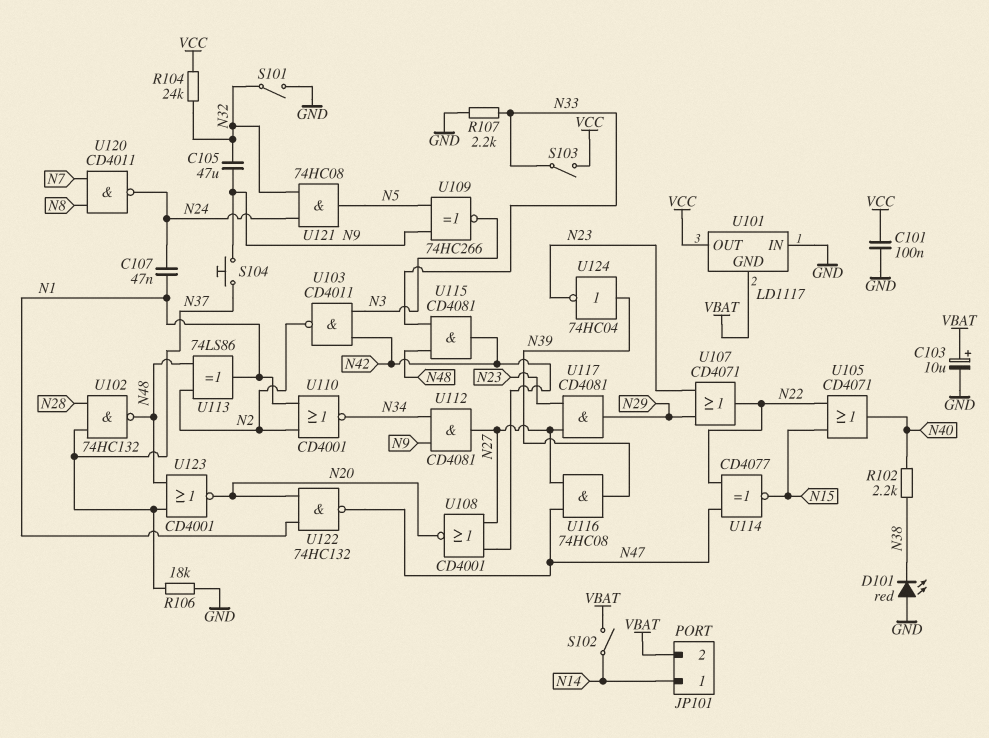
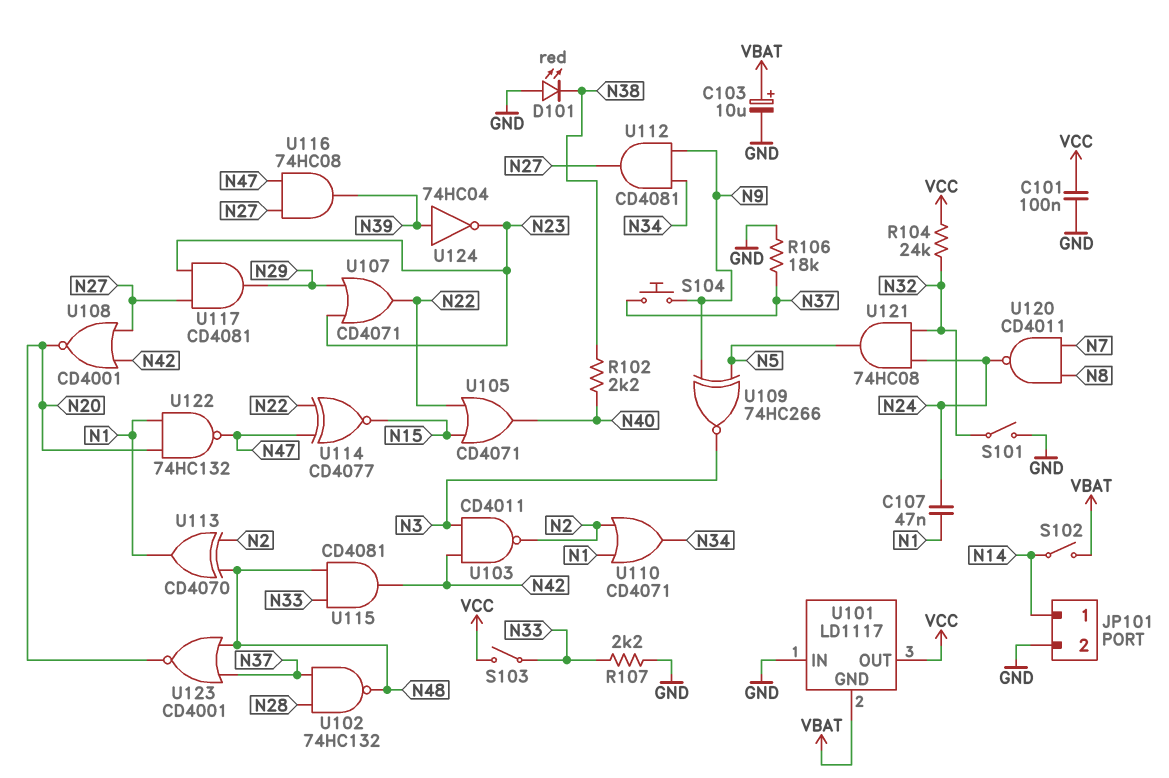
C105: 47uF (N9, N32) -> none
JP101 pin 2: VBAT -> GND
U110: NOR CD4001 (in N1, in N2, out N34) -> OR CD4071 (in N1, in N2, out N34)
U113: XOR 74LS86 (in N2, in N48, out N1) -> XOR CD4070 (in N2, in N48, out N1)

